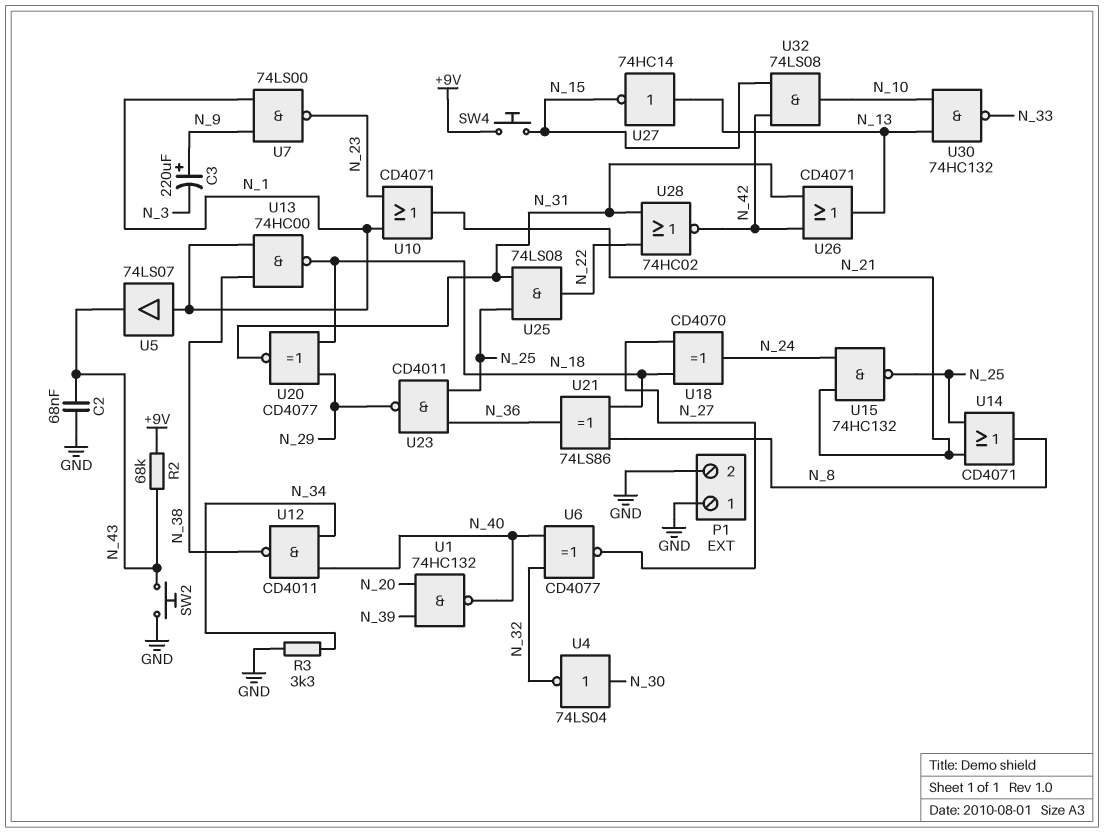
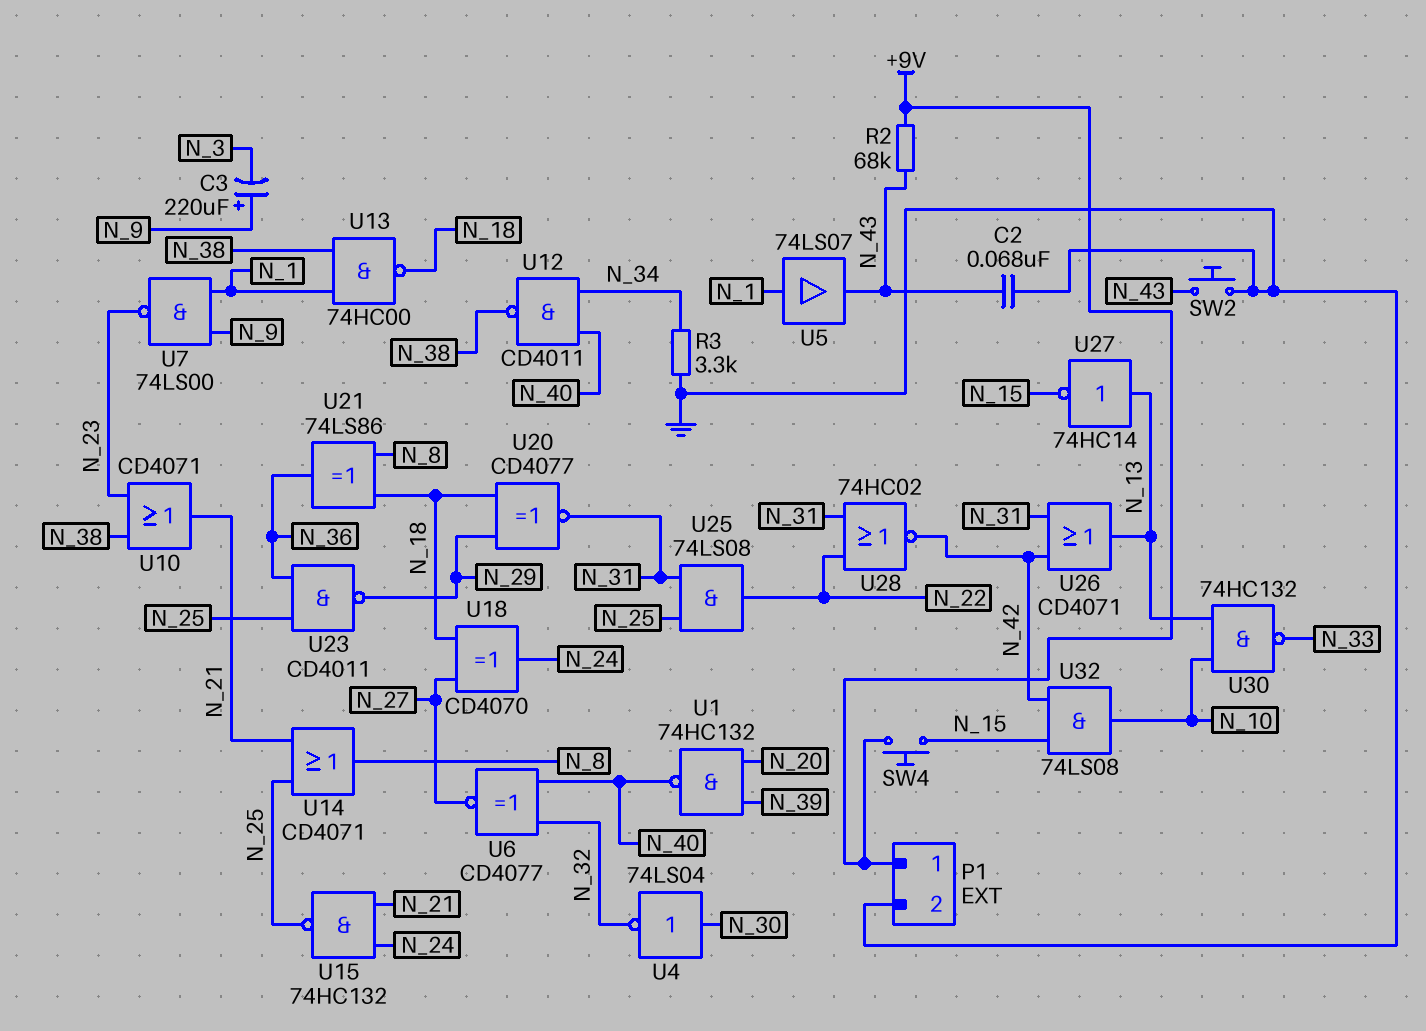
P1 pin 1: GND -> +9V
U10: OR CD4071 (in N_1, in N_23, out N_21) -> OR CD4071 (in N_23, in N_38, out N_21)

